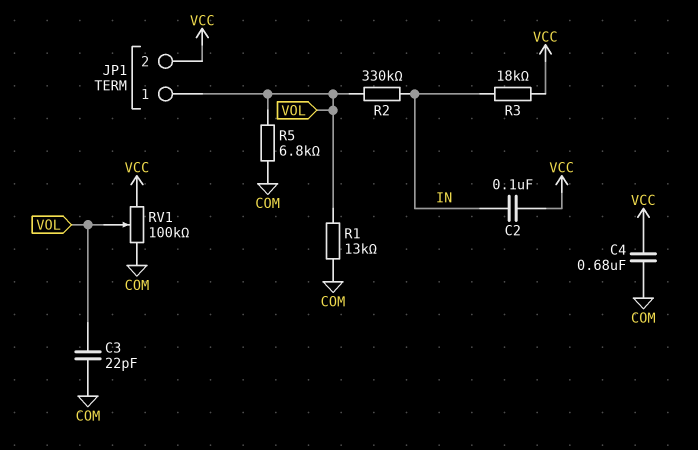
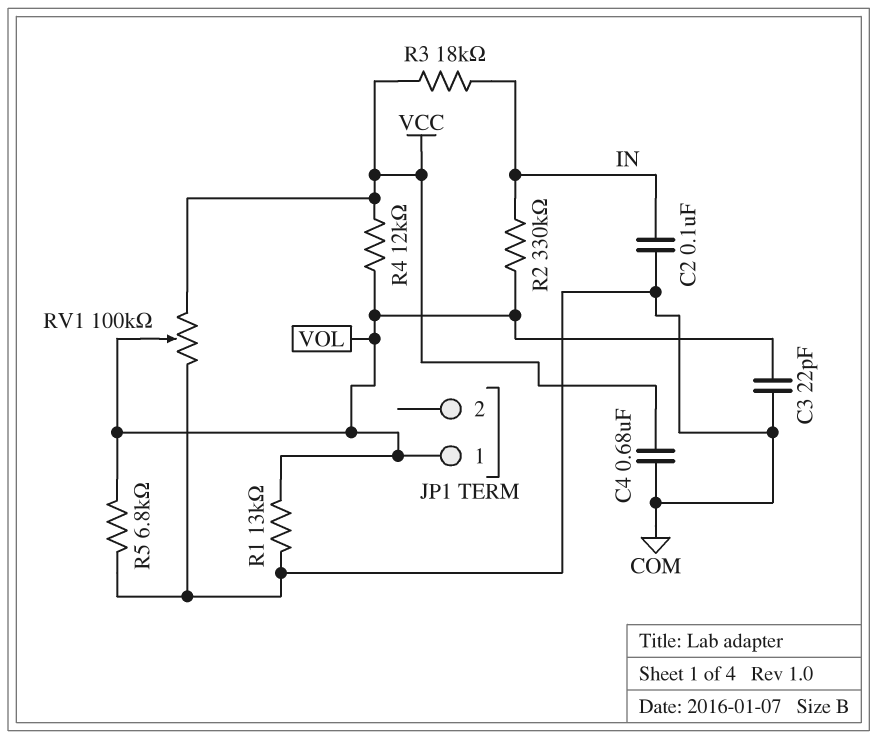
C2: 100nF (IN, VCC) -> 100nF (COM, IN)
JP1 pin 2: VCC -> none
R4: none -> 12k (VCC, VOL)

